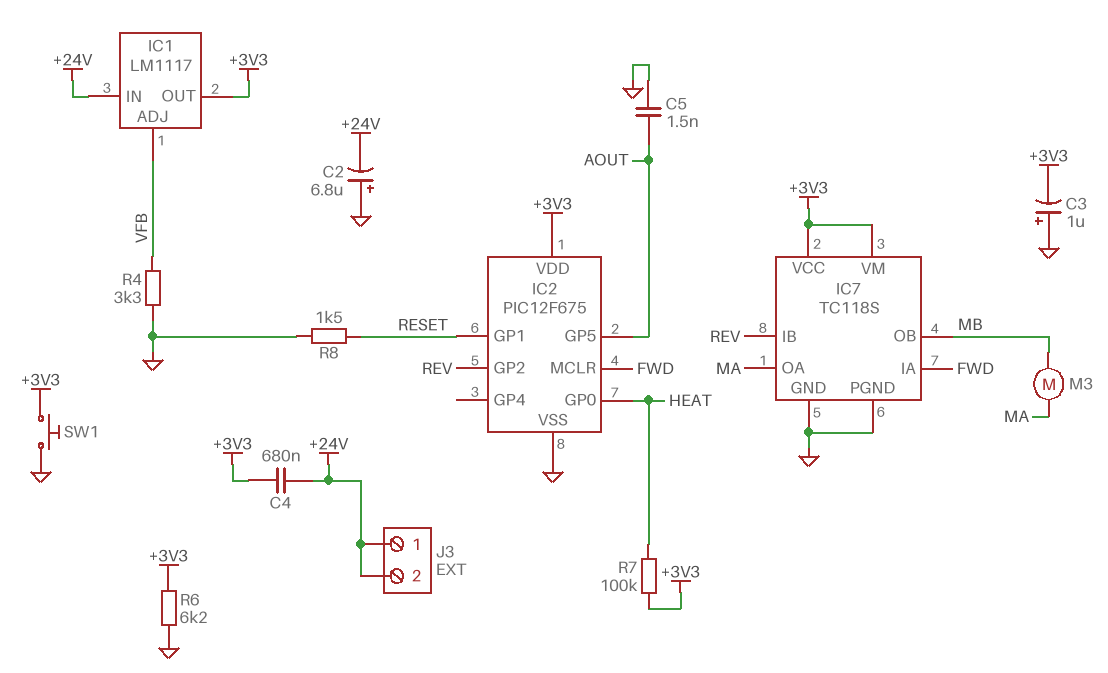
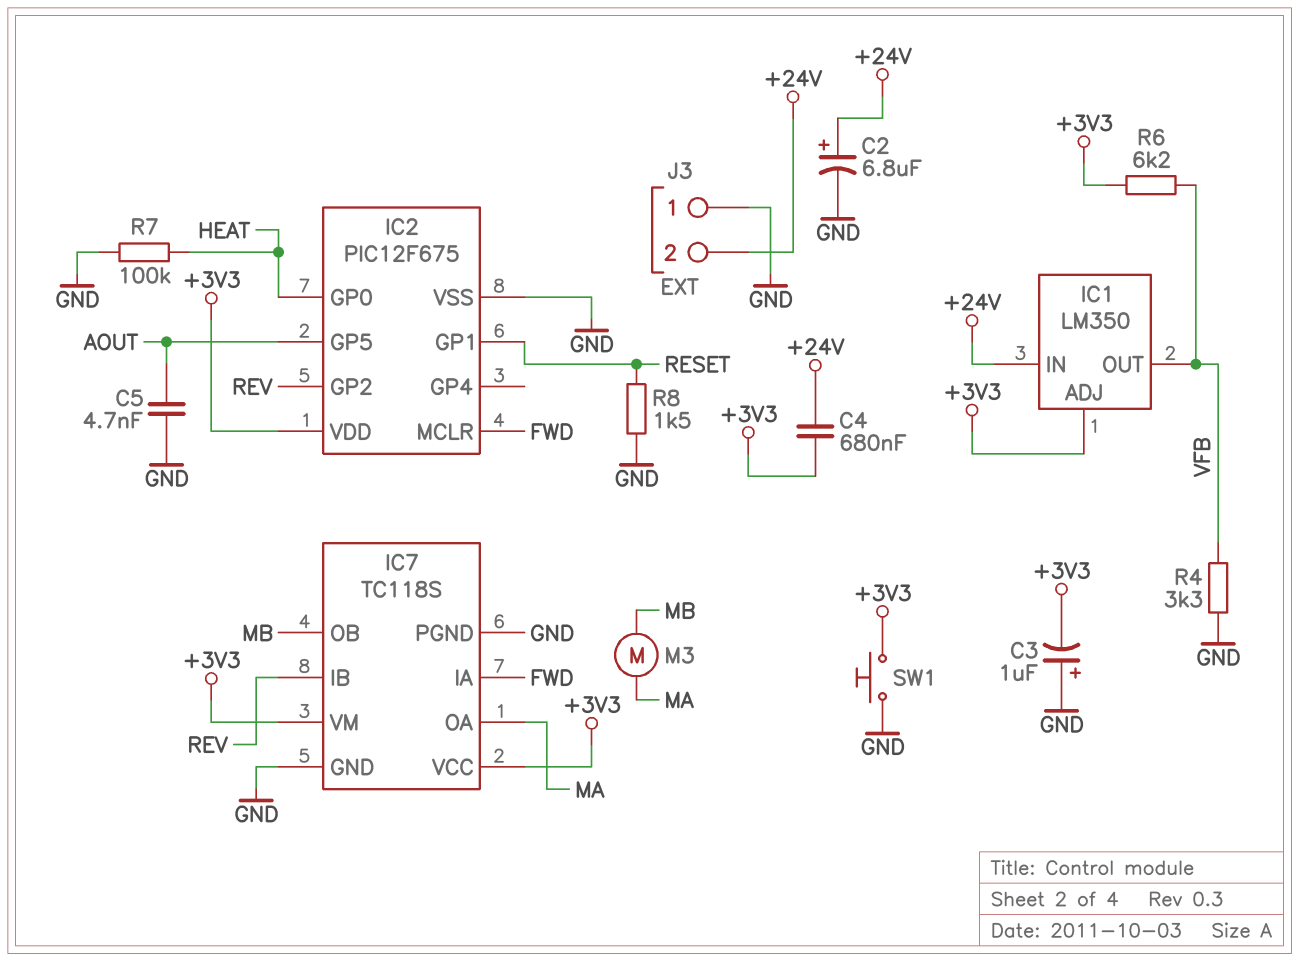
C2: 6.8uF (plus GND, minus +24V) -> 6.8uF (plus +24V, minus GND)
C5: 1.5nF (AOUT, GND) -> 4.7nF (AOUT, GND)
IC1: LM1117 -> LM350
IC1 pin ADJ: VFB -> +3V3
IC1 pin OUT: +3V3 -> VFB
J3 pin 1: +24V -> GND
R6: 6.2k (+3V3, GND) -> 6.2k (+3V3, VFB)
R7: 100k (+3V3, HEAT) -> 100k (GND, HEAT)

